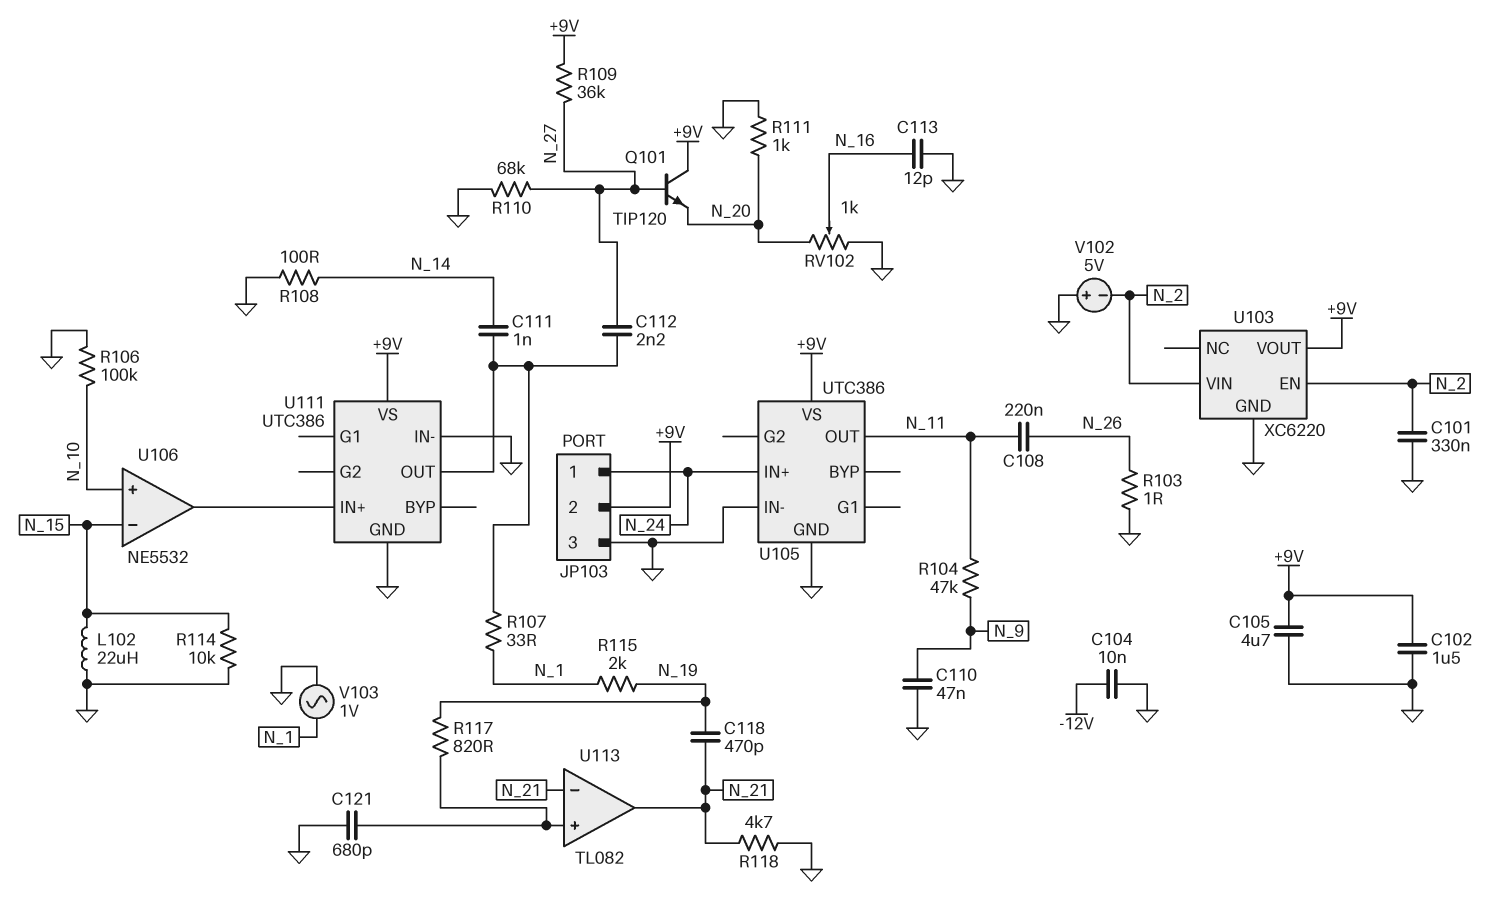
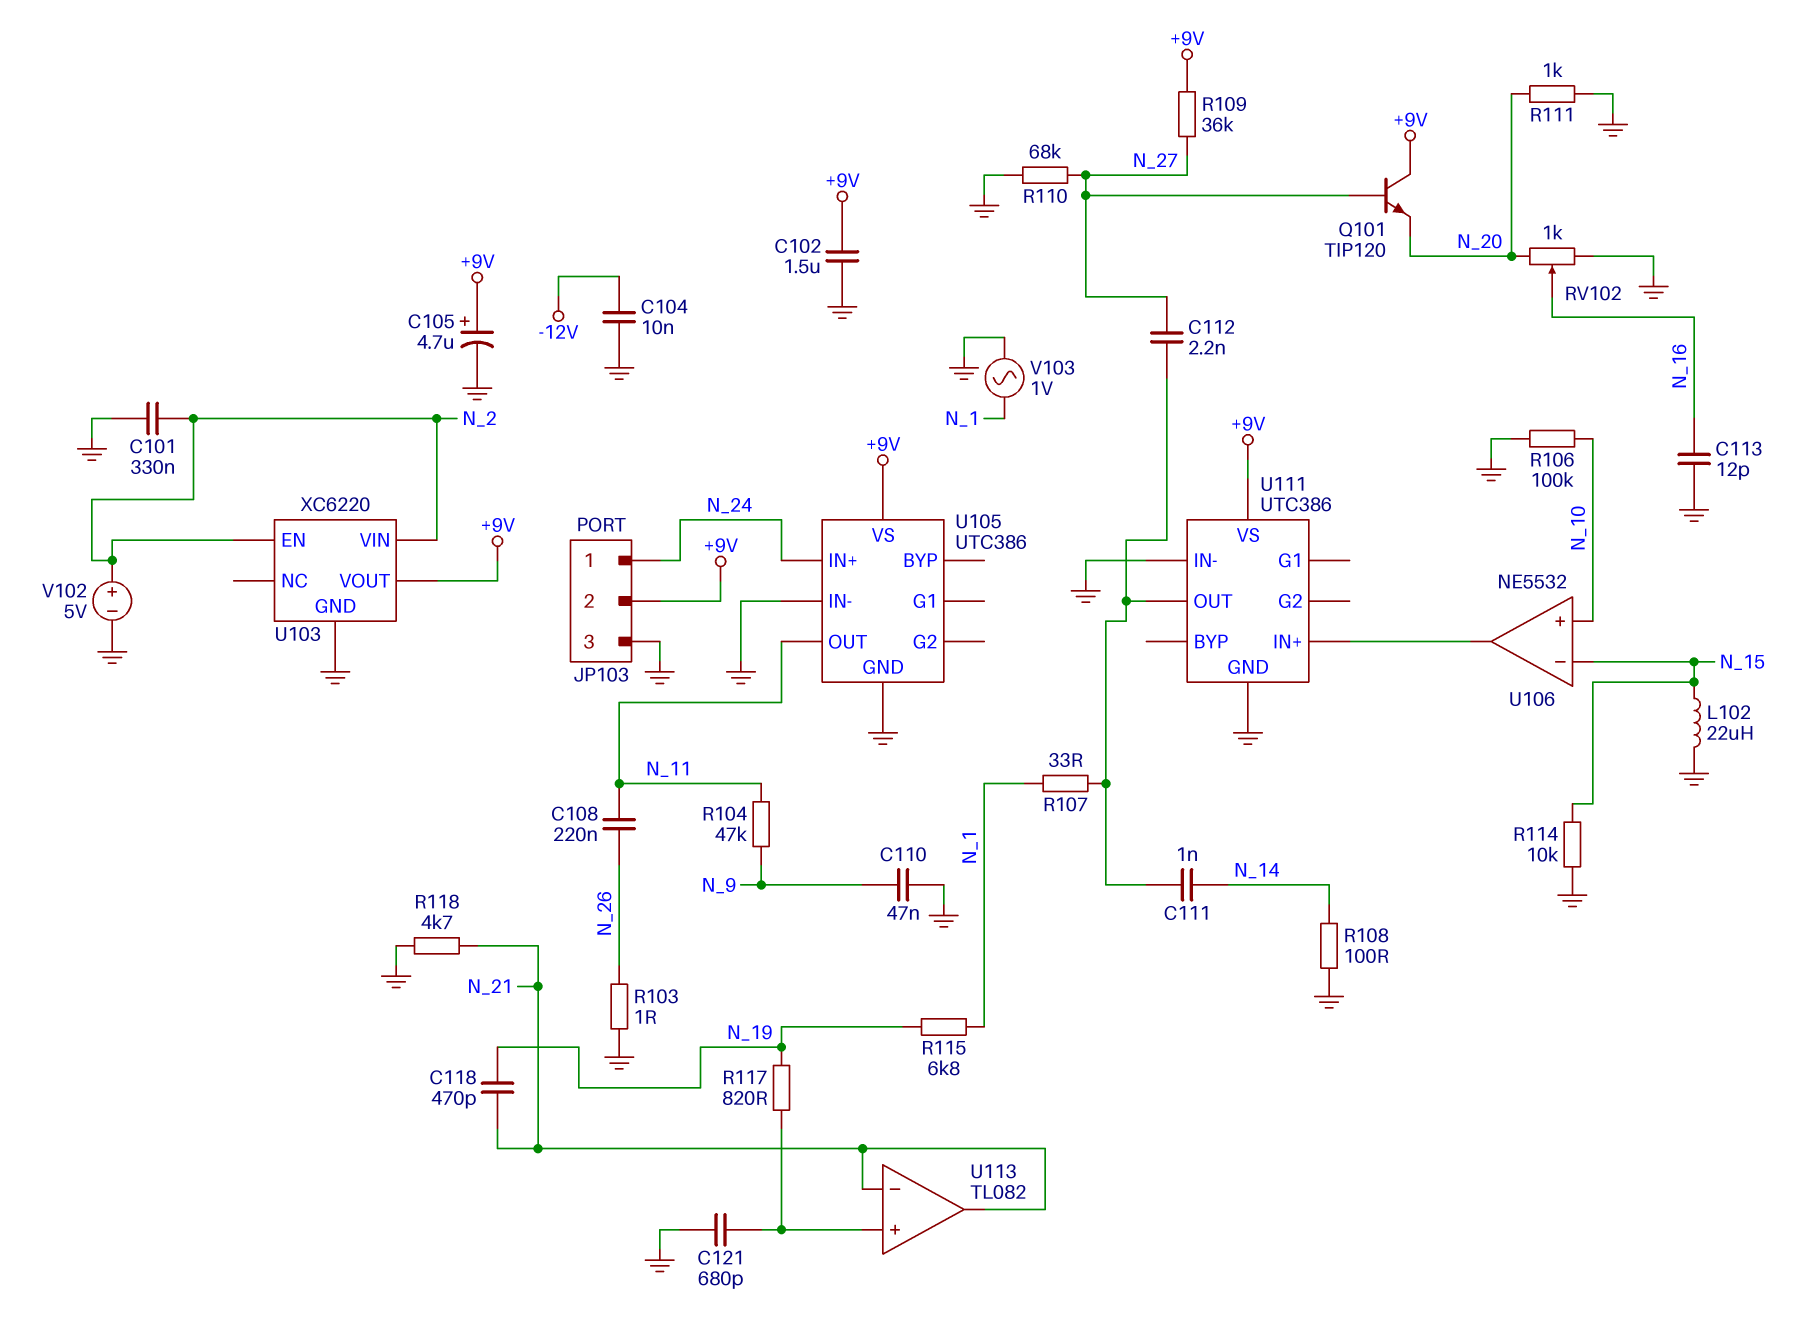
C105: 4.7uF (+9V, GND) -> 4.7uF (plus +9V, minus GND)
R115: 2k (N_1, N_19) -> 6.8k (N_1, N_19)
V102: 5V (plus GND, minus N_2) -> 5V (plus N_2, minus GND)

